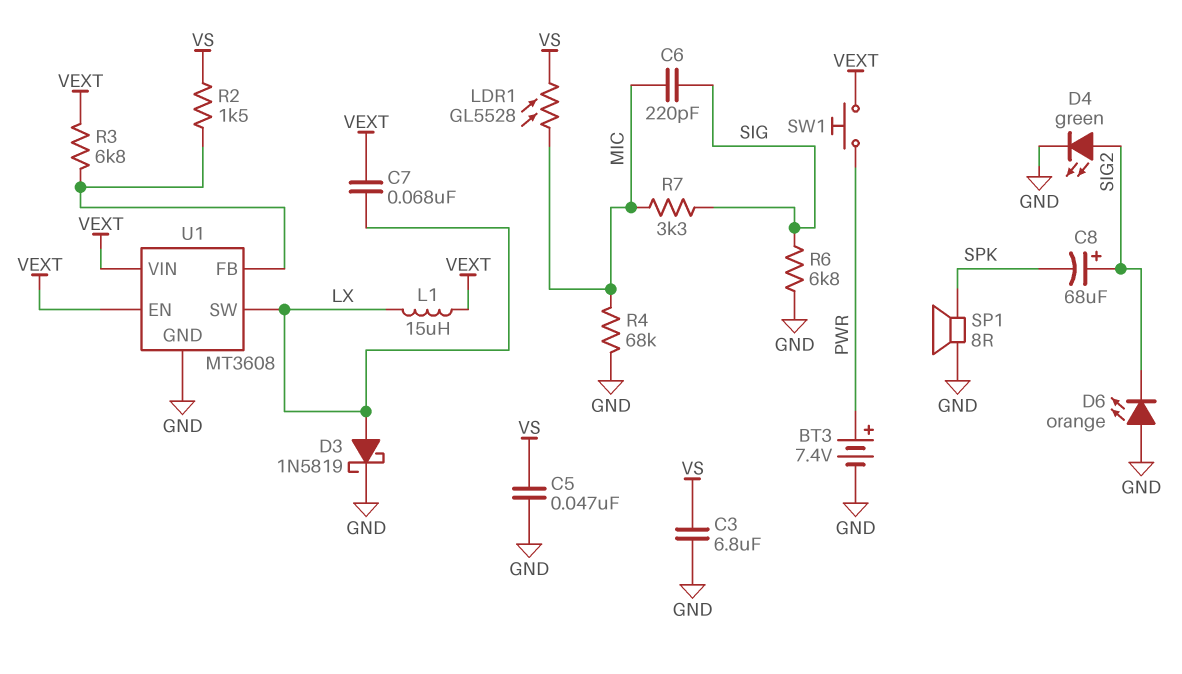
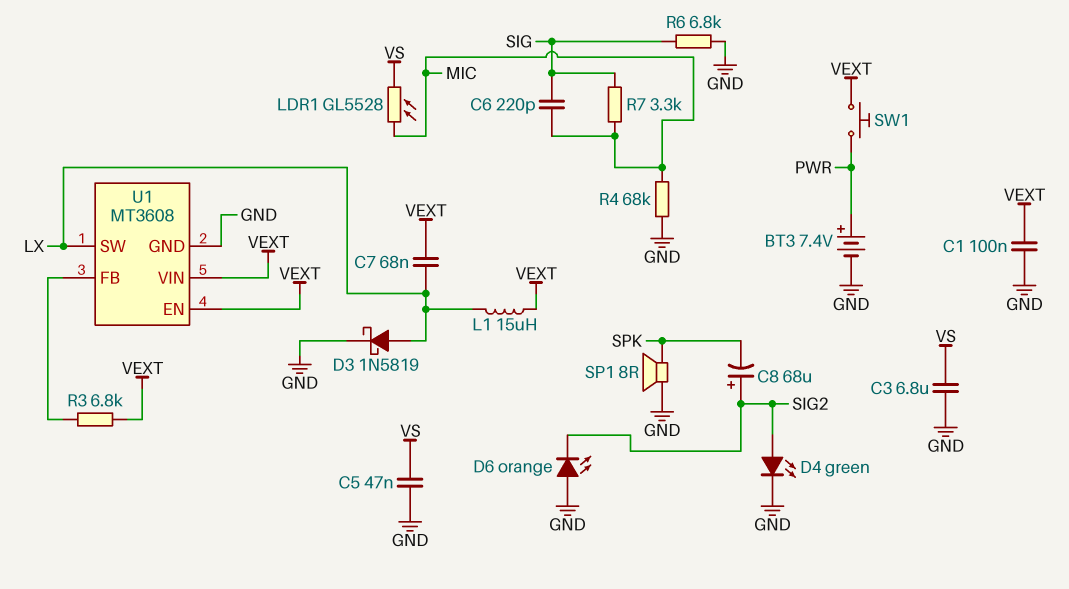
C1: none -> 100nF (GND, VEXT)
R2: 1.5k (U1/FB, VS) -> none

